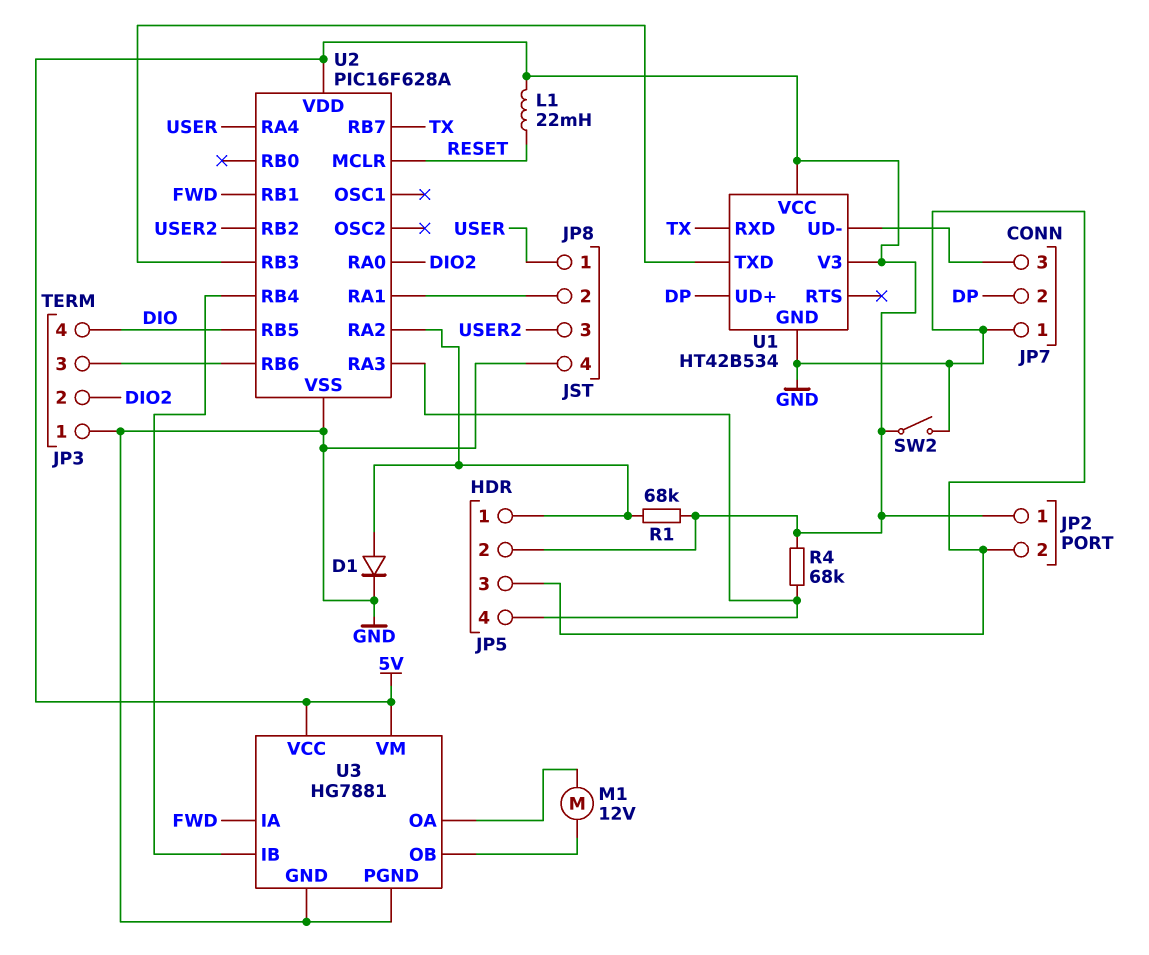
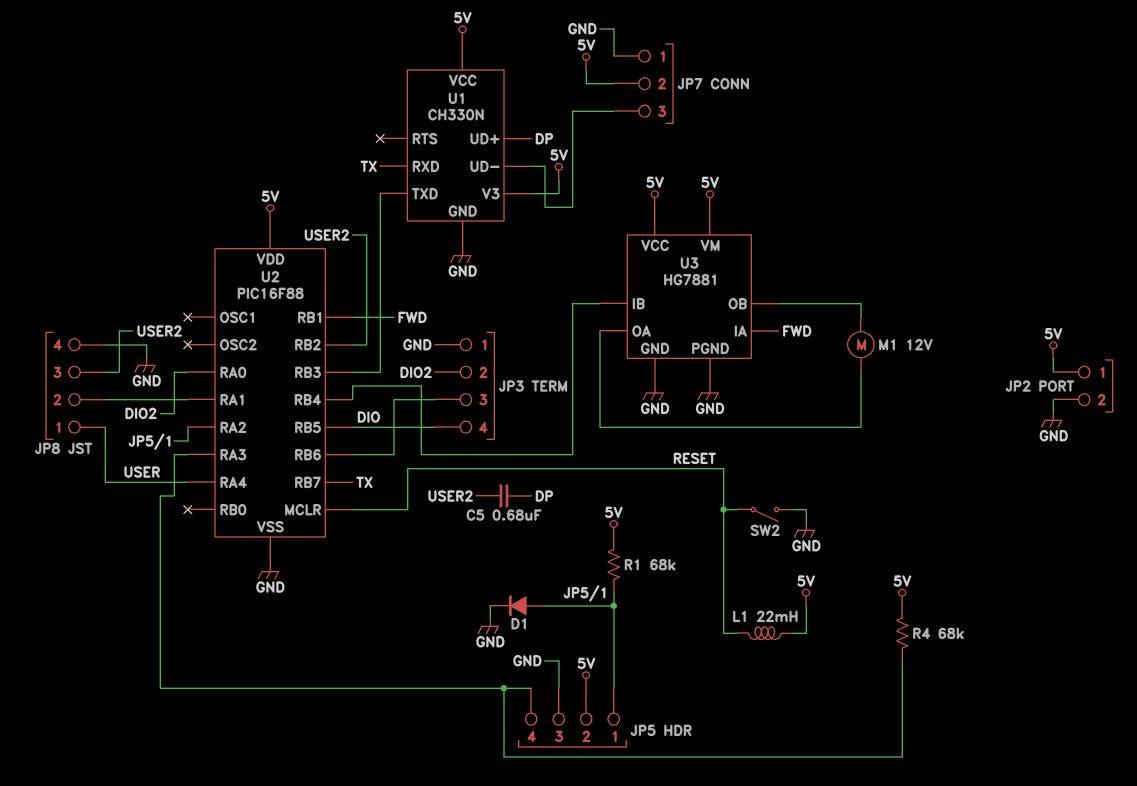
C5: none -> 680nF (DP, USER2)
JP7 pin 2: DP -> 5V
SW2: switch (5V, GND) -> switch (GND, RESET)
U1: HT42B534 -> CH330N
U2: PIC16F628A -> PIC16F88

